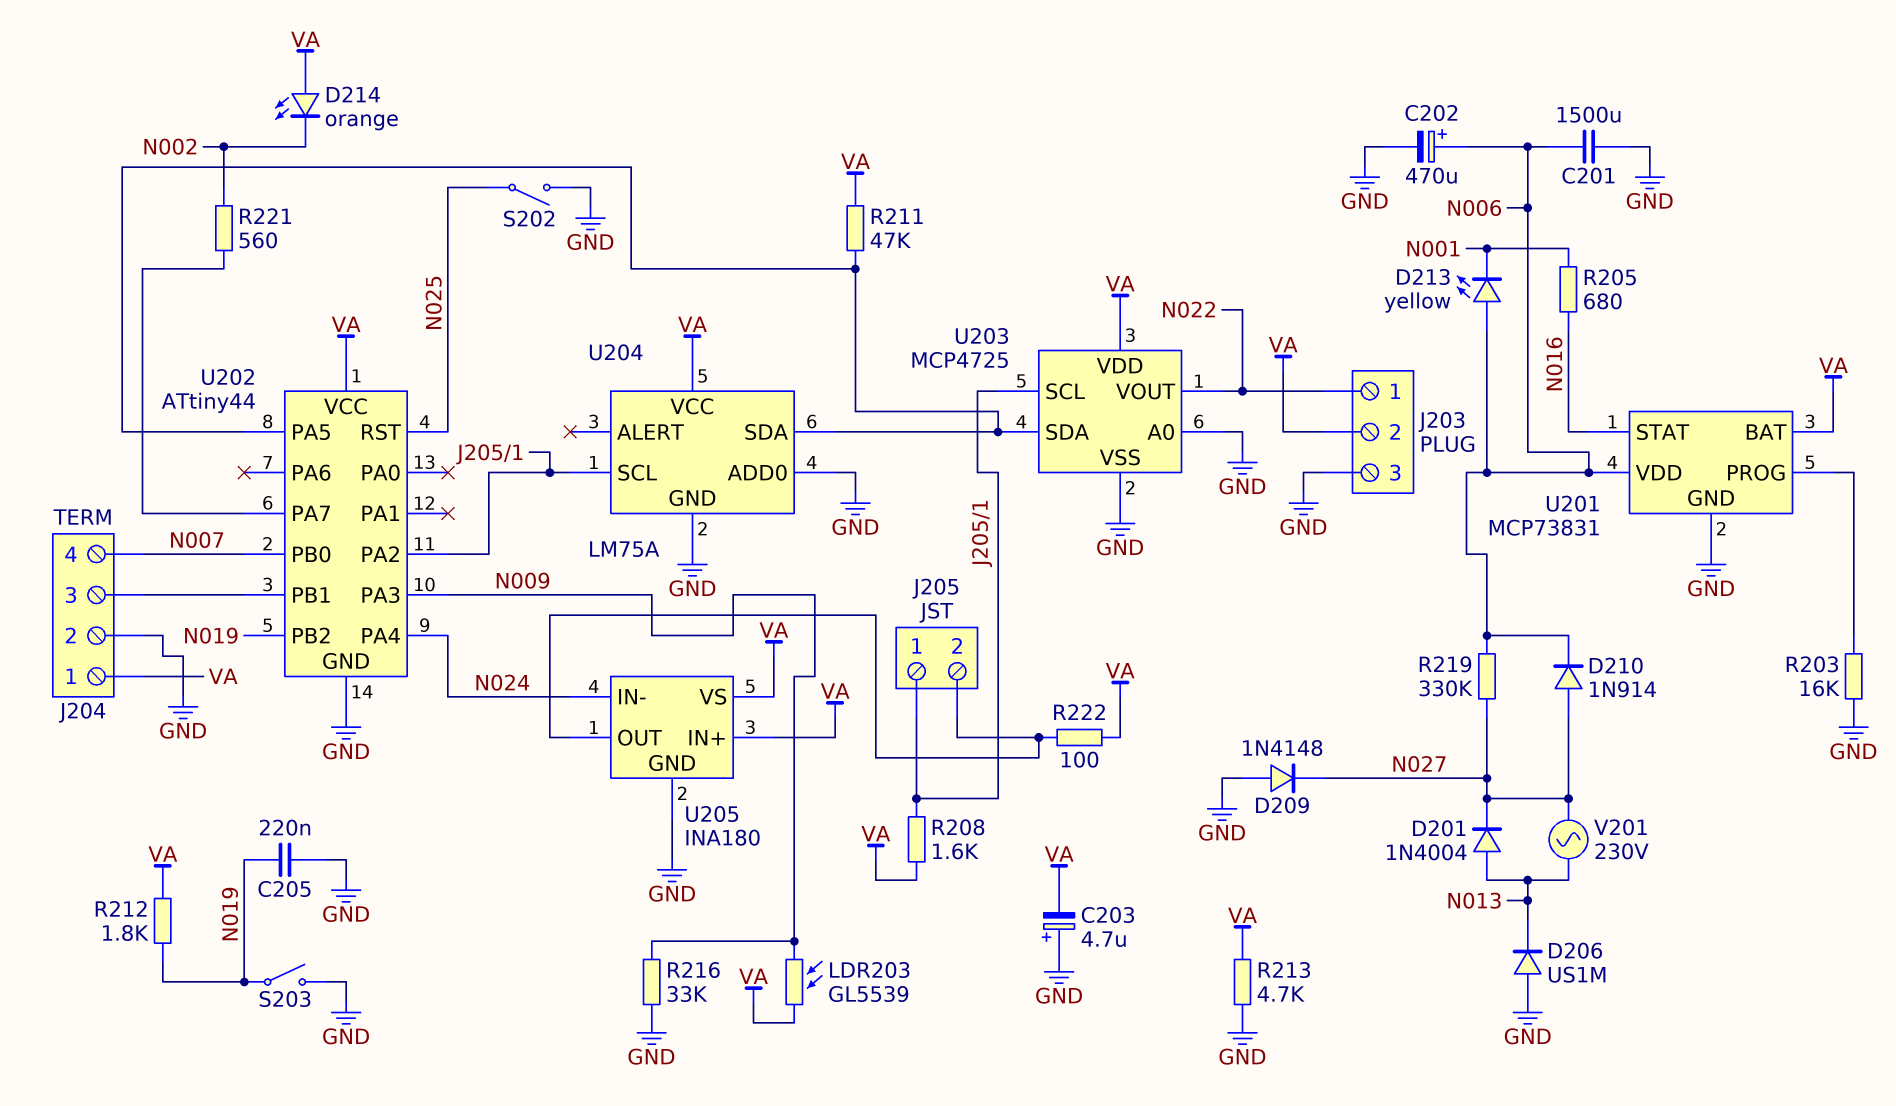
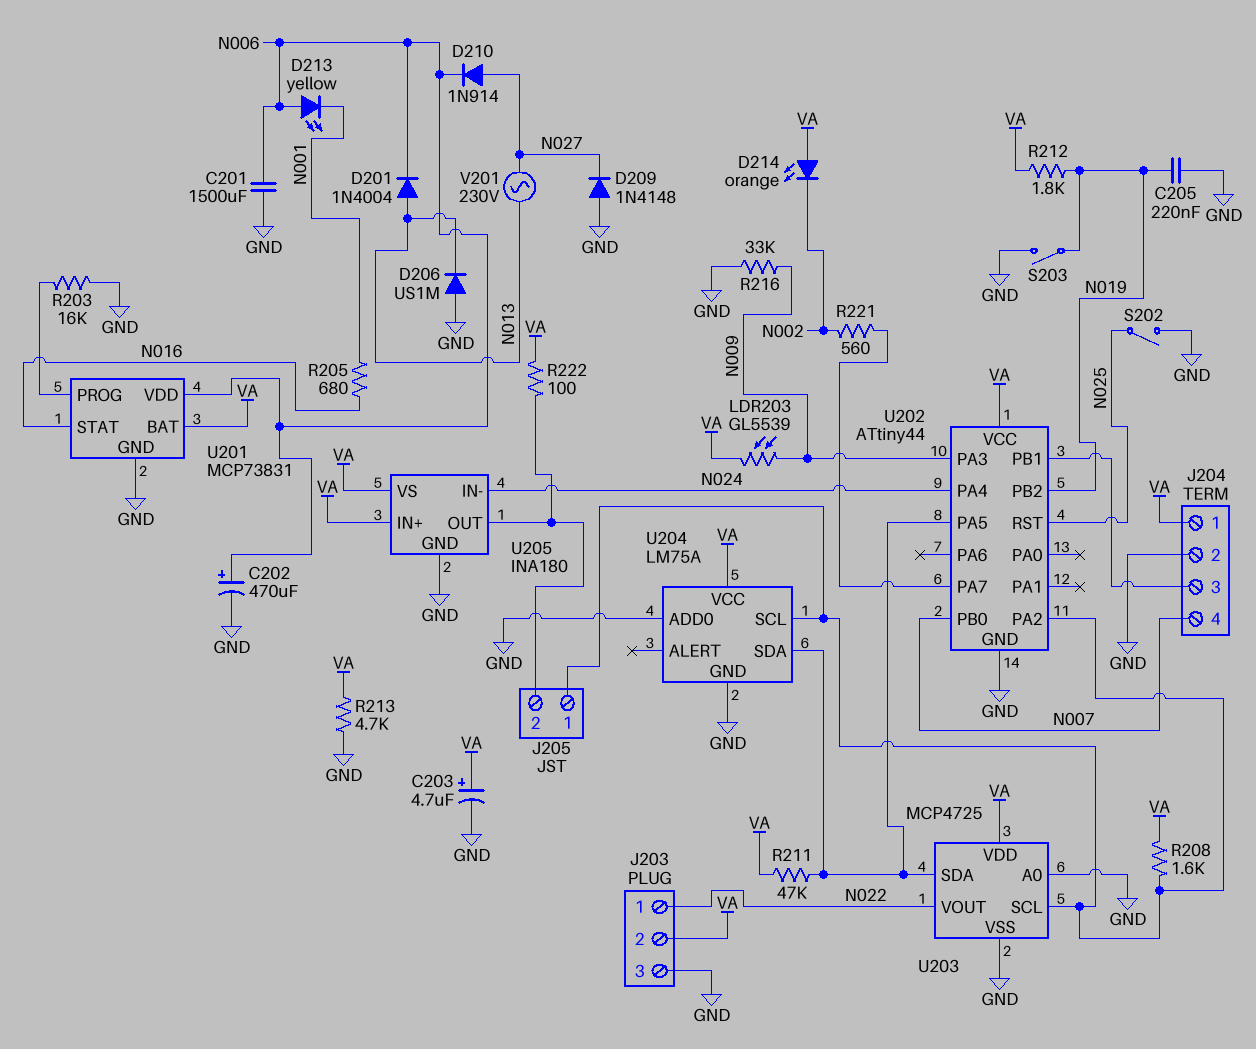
C203: 4.7uF (plus GND, minus VA) -> 4.7uF (plus VA, minus GND)
D201: diode 1N4004 (A N013, K N027) -> diode 1N4004 (A N013, K N006)
R219: 330k (N006, N027) -> none

